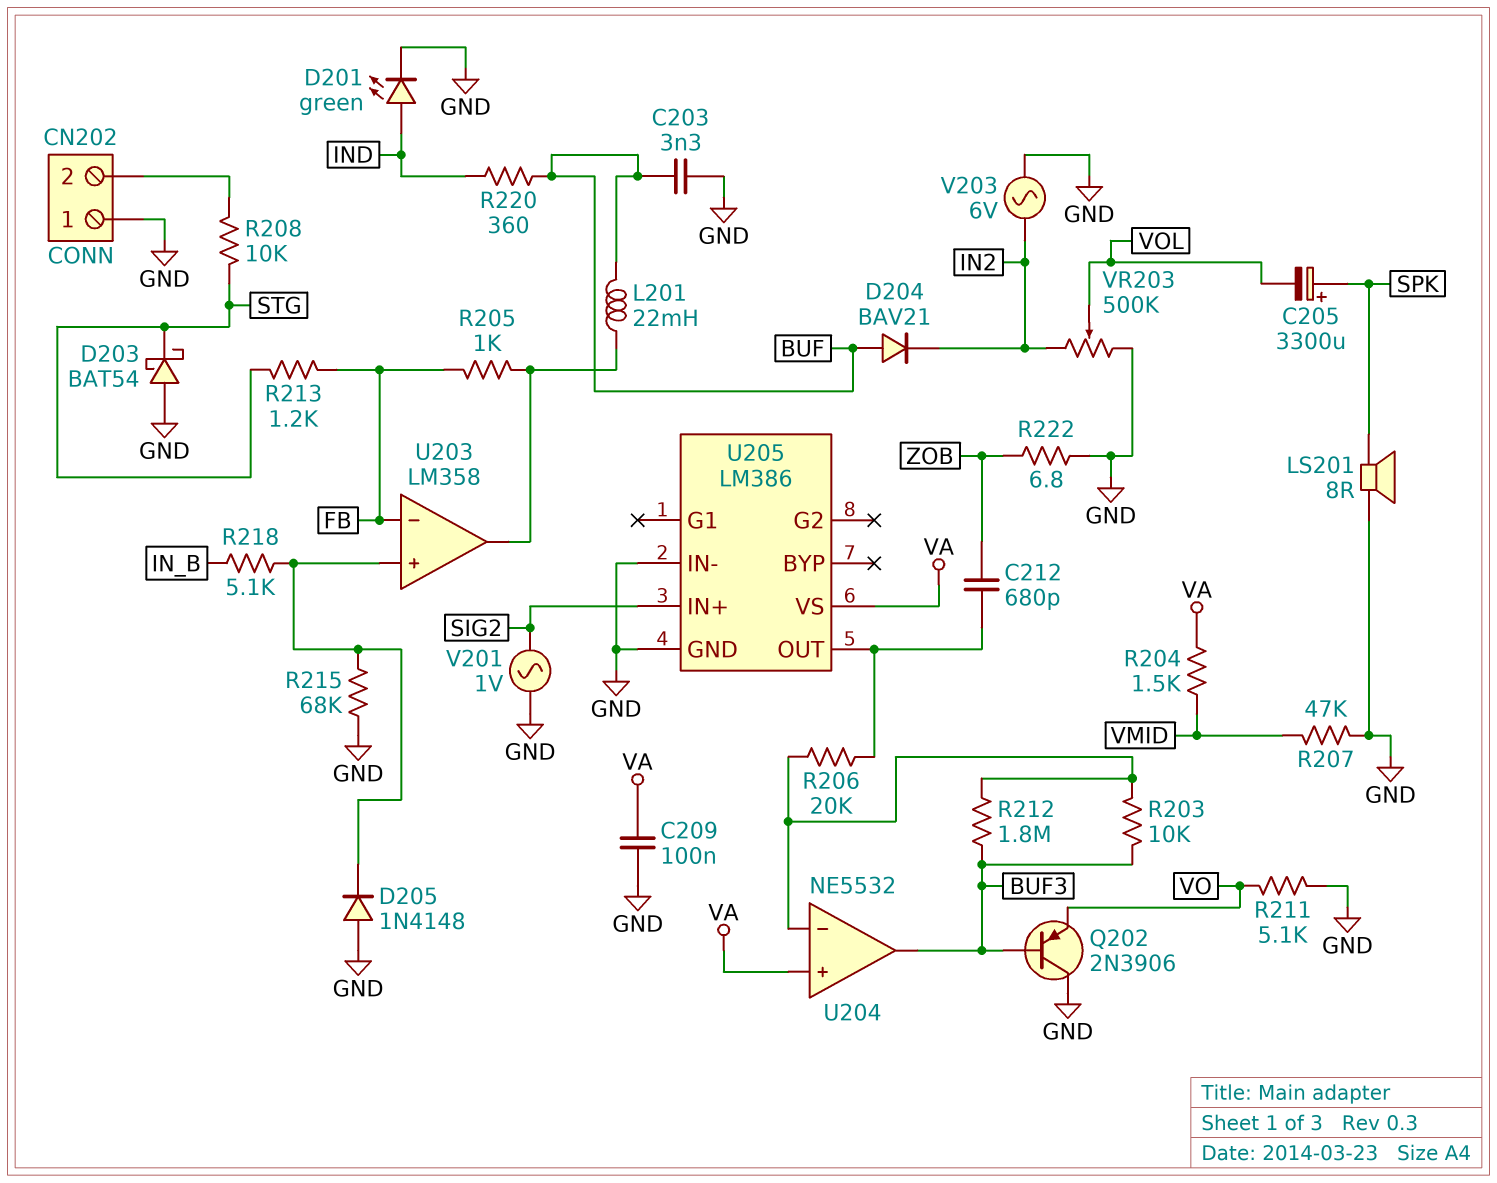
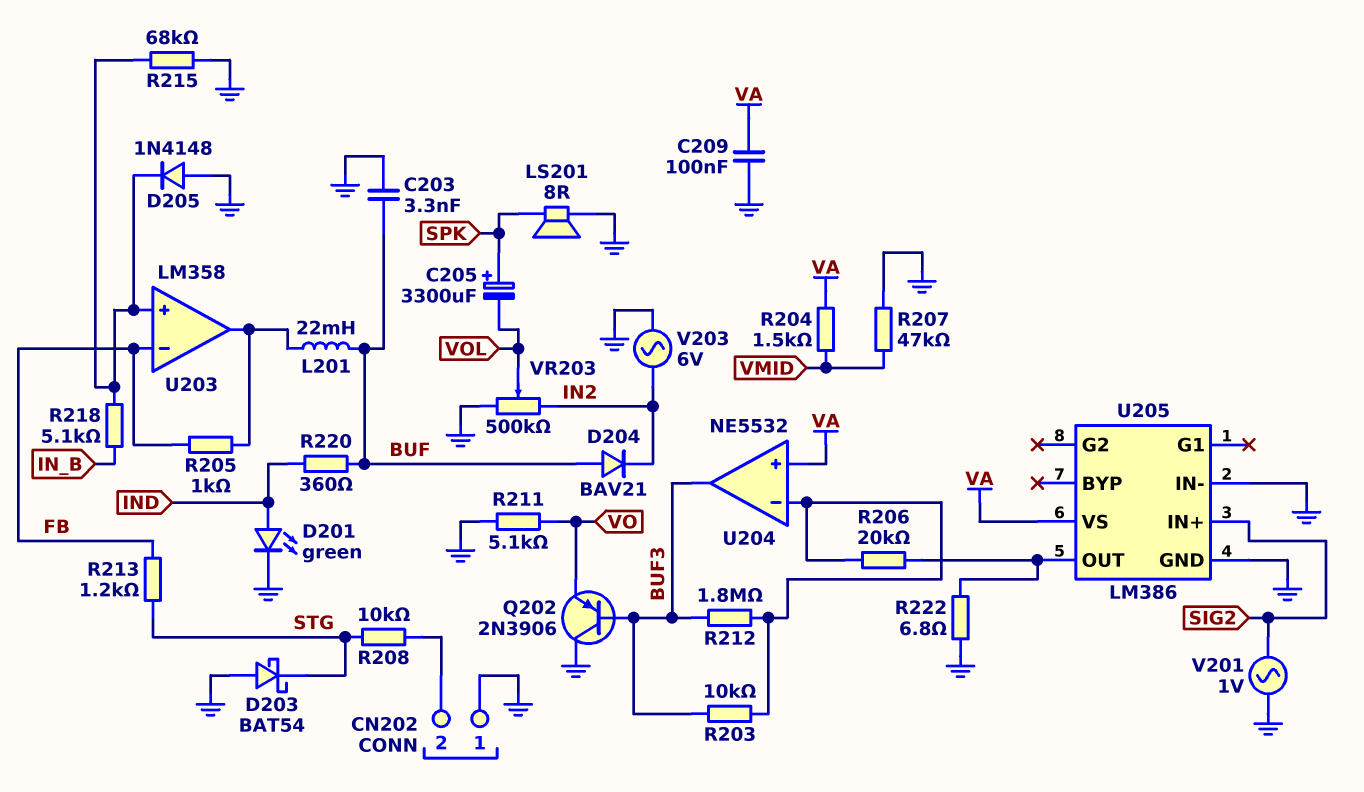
C212: 680pF (U205/OUT, ZOB) -> none
R222: 6.8 (GND, ZOB) -> 6.8 (GND, U205/OUT)

